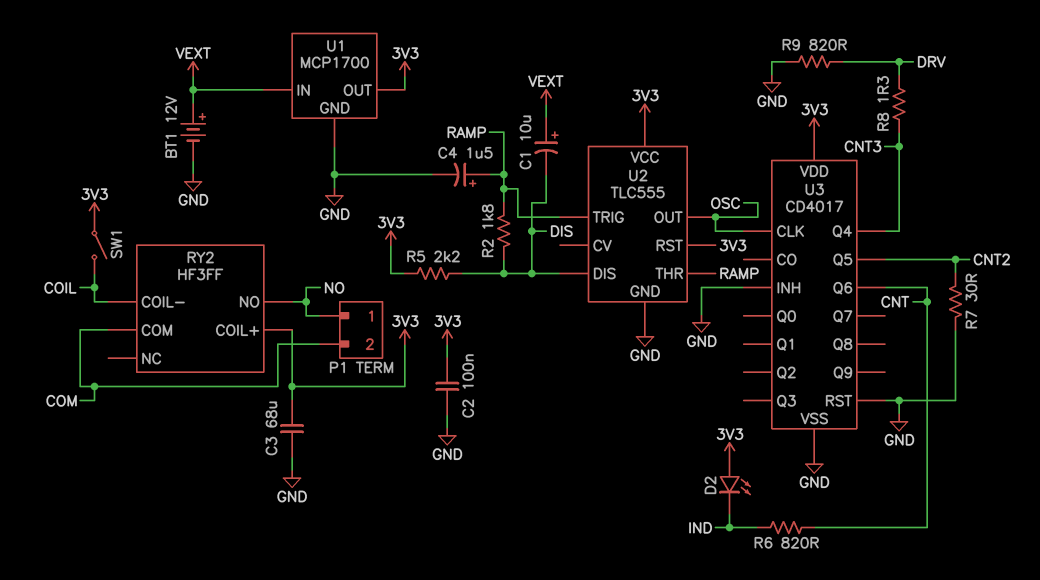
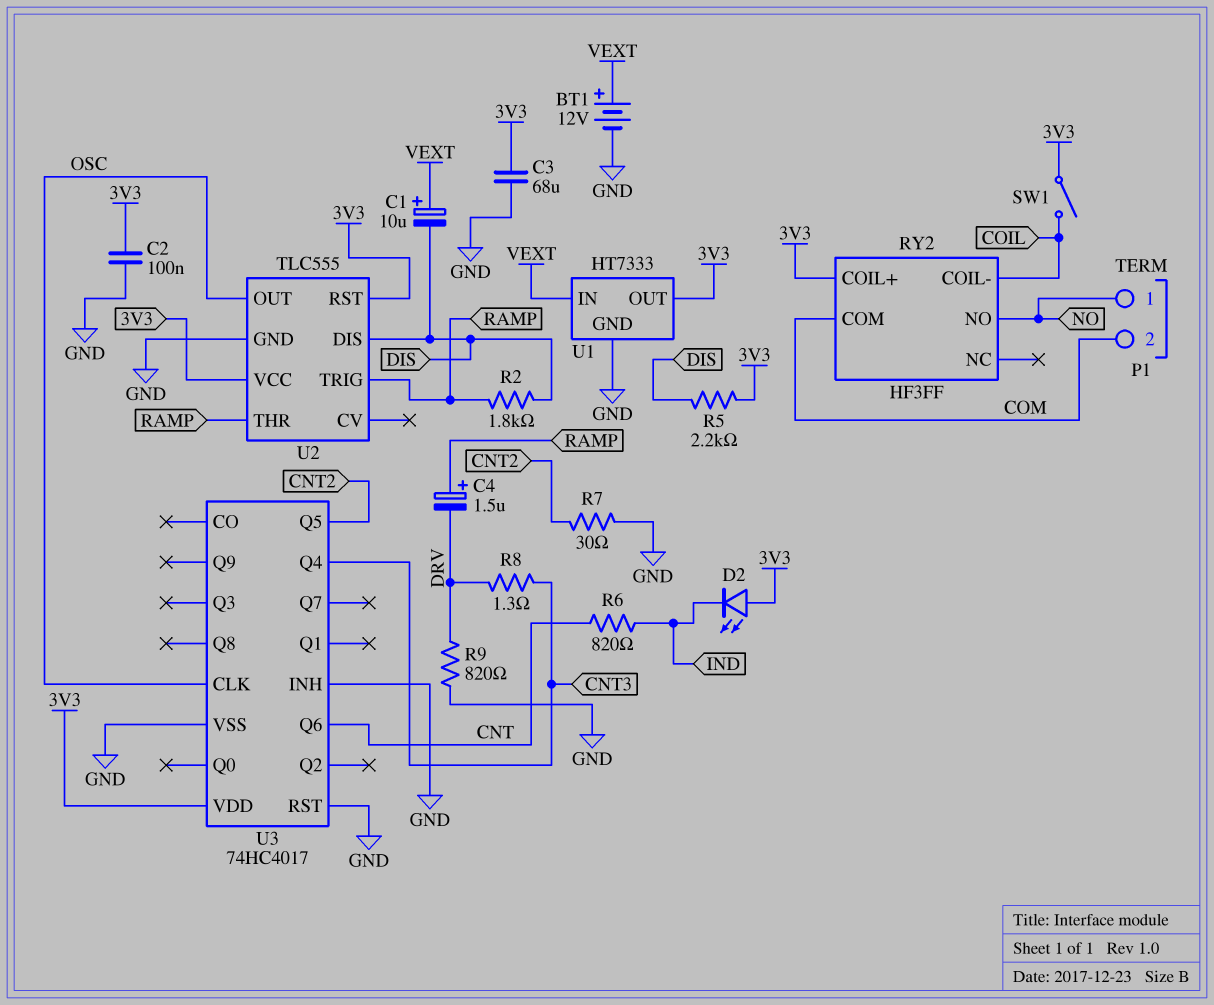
C4: 1.5uF (plus RAMP, minus GND) -> 1.5uF (plus RAMP, minus DRV)
U1: MCP1700 -> HT7333
U3: CD4017 -> 74HC4017

